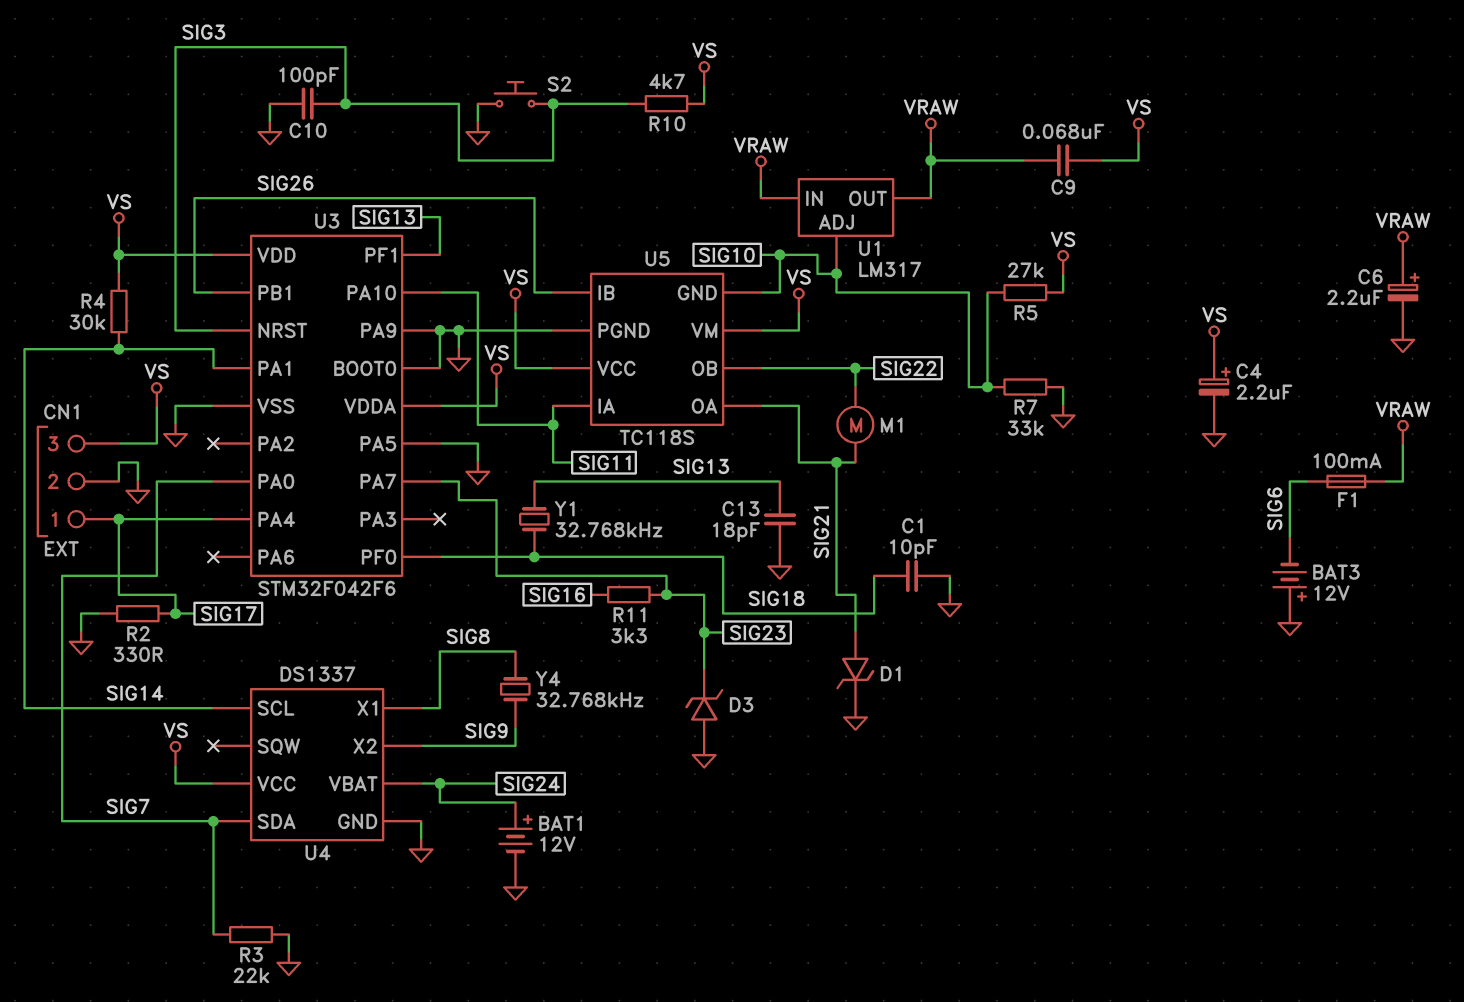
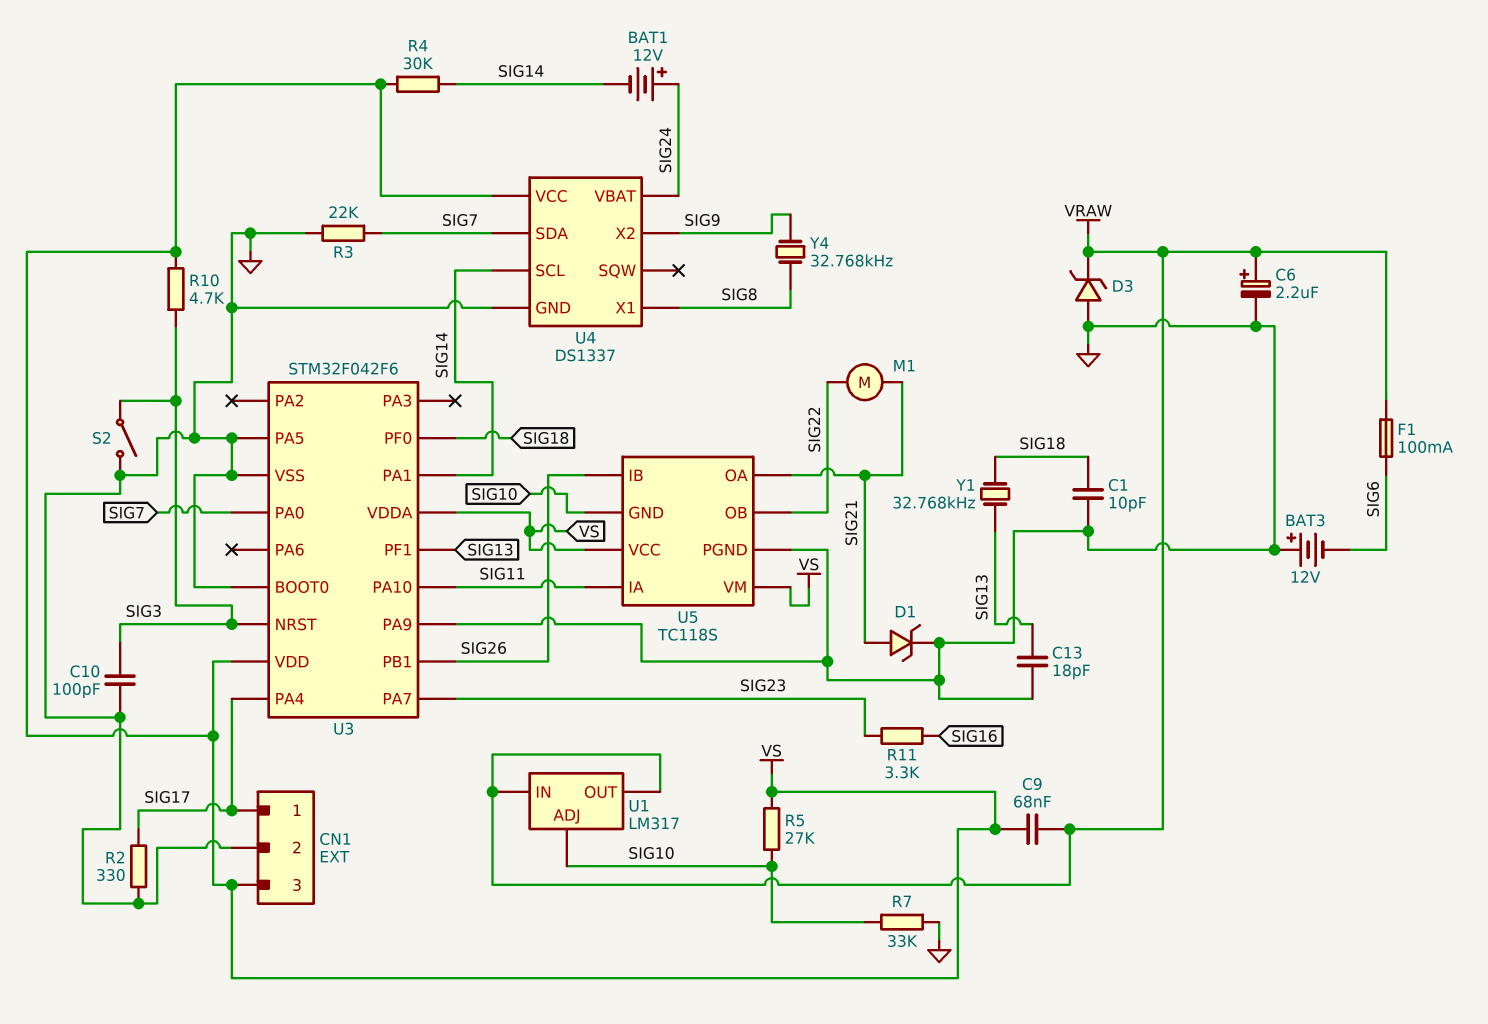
BAT1: 12V (plus SIG24, minus GND) -> 12V (plus SIG24, minus SIG14)
C4: 2.2uF (plus VS, minus GND) -> none
D3: zener (A GND, K SIG23) -> zener (A GND, K VRAW)
S2: button (GND, SIG3) -> switch (GND, SIG3)

